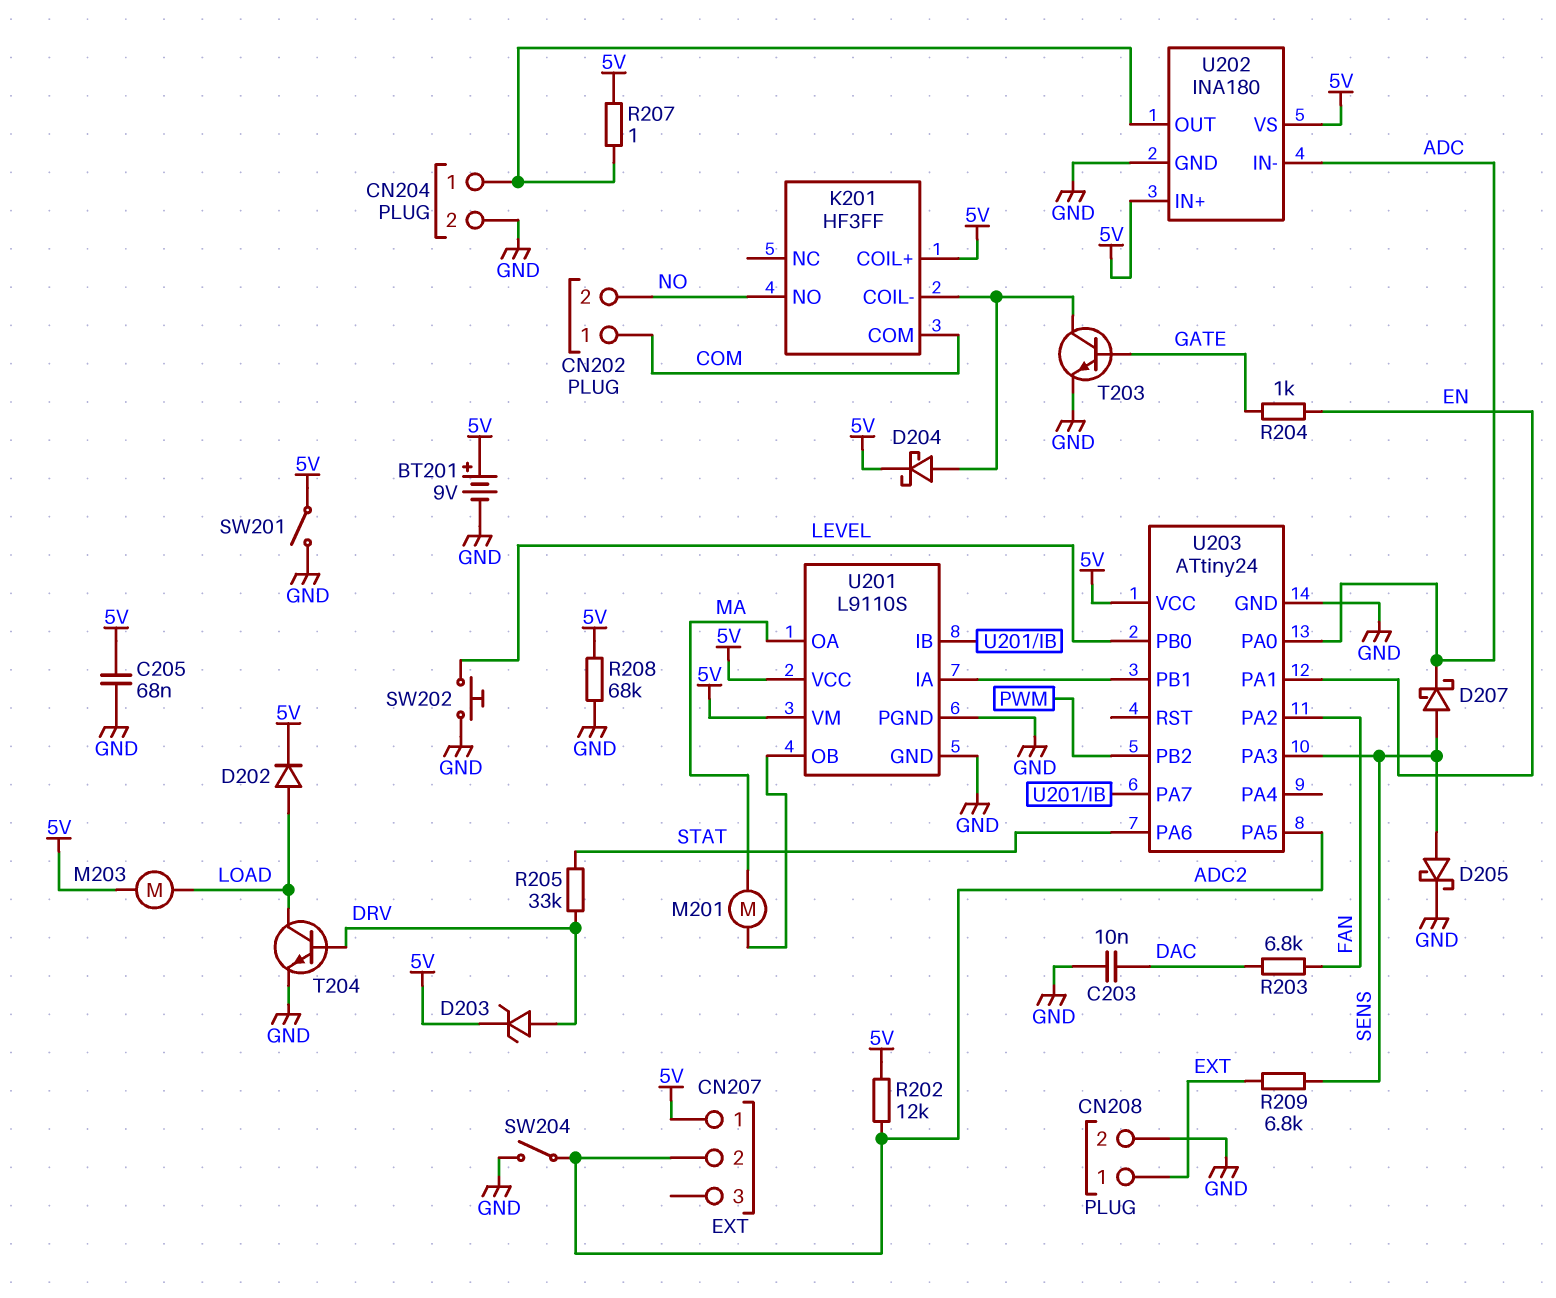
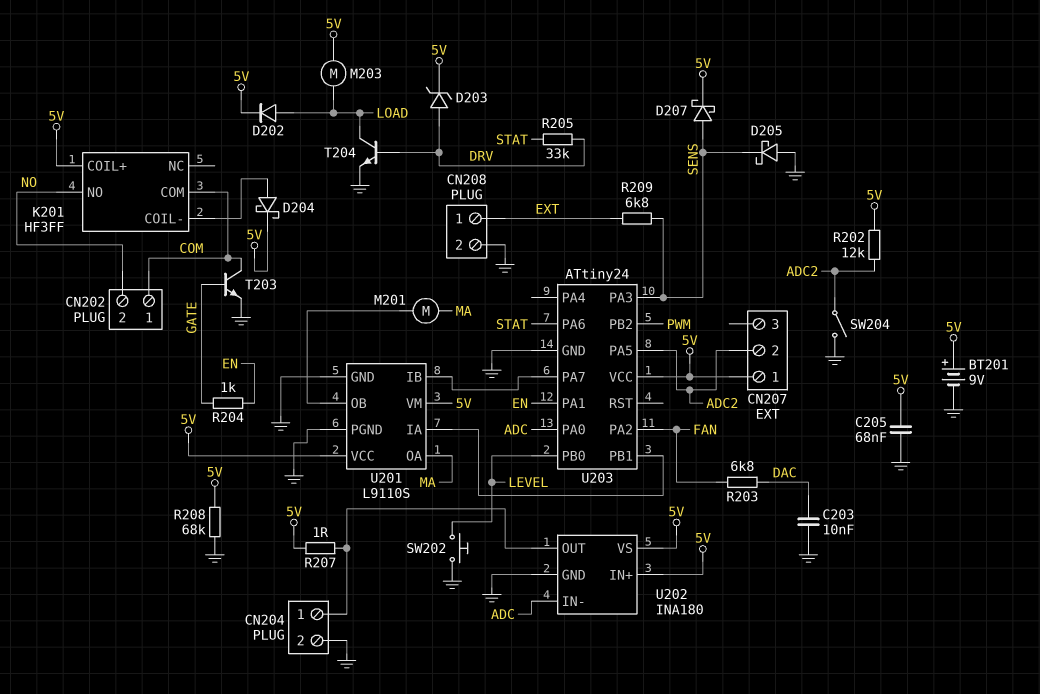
D205: schottky (A SENS, K GND) -> schottky (A GND, K SENS)
D207: schottky (A SENS, K ADC) -> schottky (A SENS, K 5V)
SW201: switch (5V, GND) -> none
T203: NPN (B GATE, C K201/COIL-, E GND) -> NPN (B GATE, C COM, E GND)

